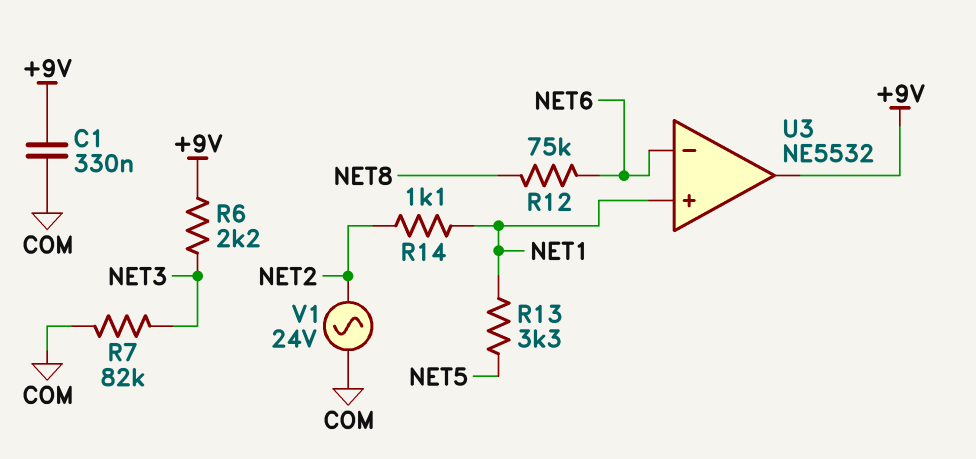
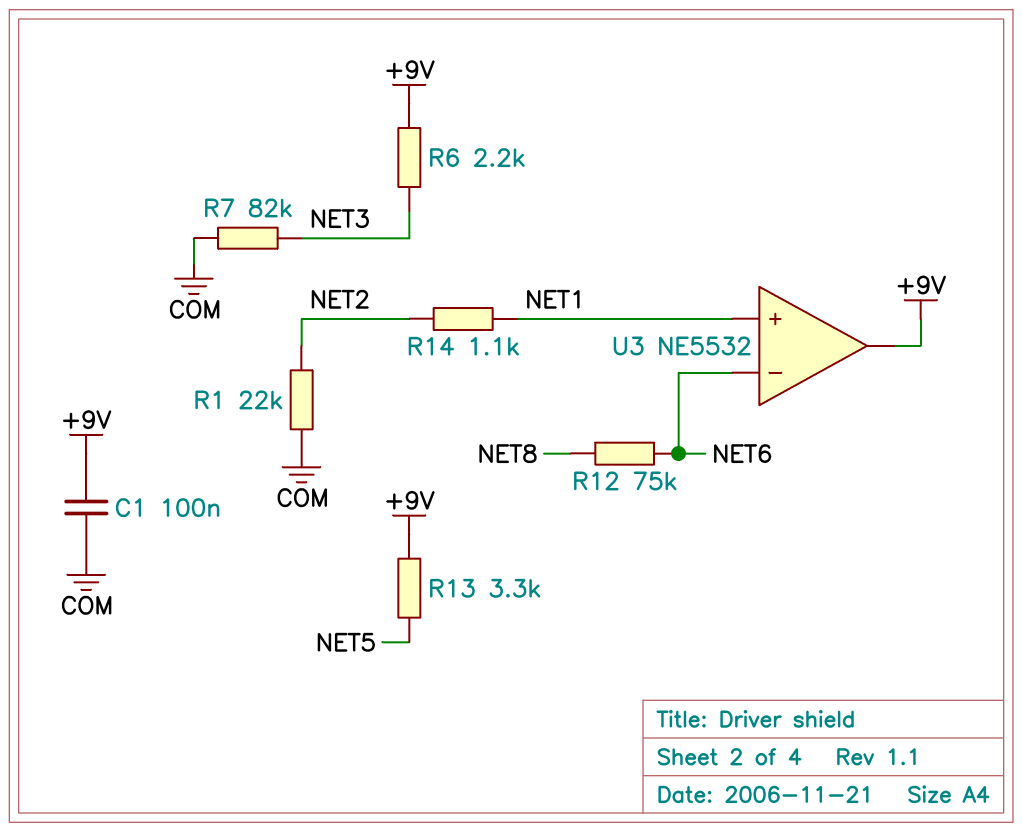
C1: 330nF (+9V, COM) -> 100nF (+9V, COM)
R1: none -> 22k (COM, NET2)
R13: 3.3k (NET1, NET5) -> 3.3k (+9V, NET5)
V1: AC 24V (COM, NET2) -> none

